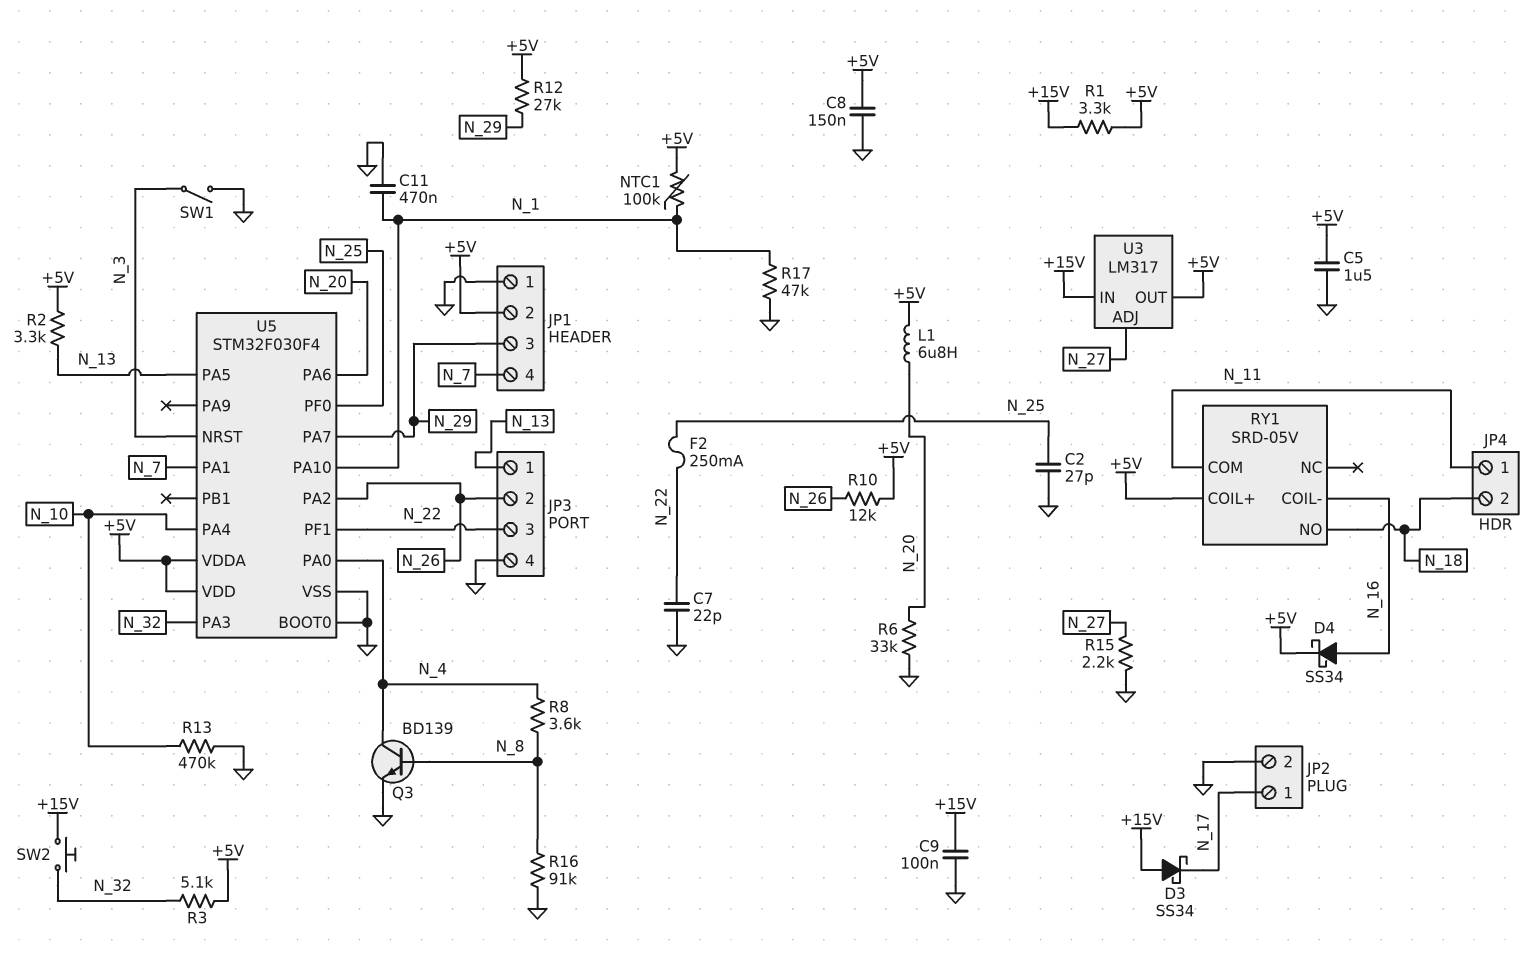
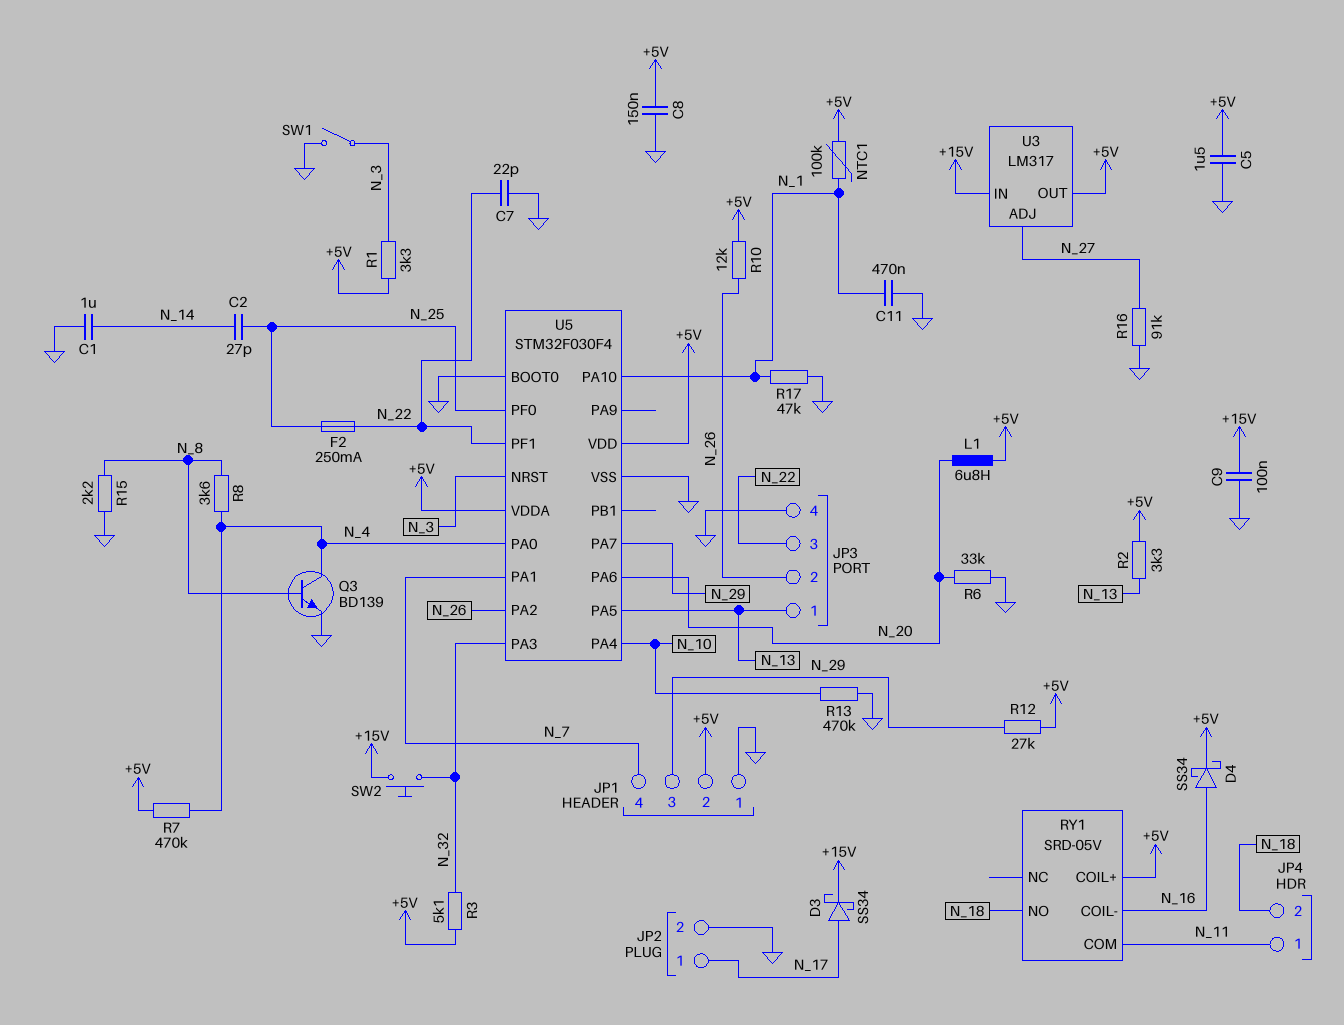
C1: none -> 1uF (GND, N_14)
C2: 27pF (GND, N_25) -> 27pF (N_14, N_25)
D3: schottky SS34 (A +15V, K N_17) -> schottky SS34 (A N_17, K +15V)
R1: 3.3k (+5V, +15V) -> 3.3k (+5V, N_3)
R7: none -> 470k (+5V, N_4)
R15: 2.2k (GND, N_27) -> 2.2k (GND, N_8)
R16: 91k (GND, N_8) -> 91k (GND, N_27)

